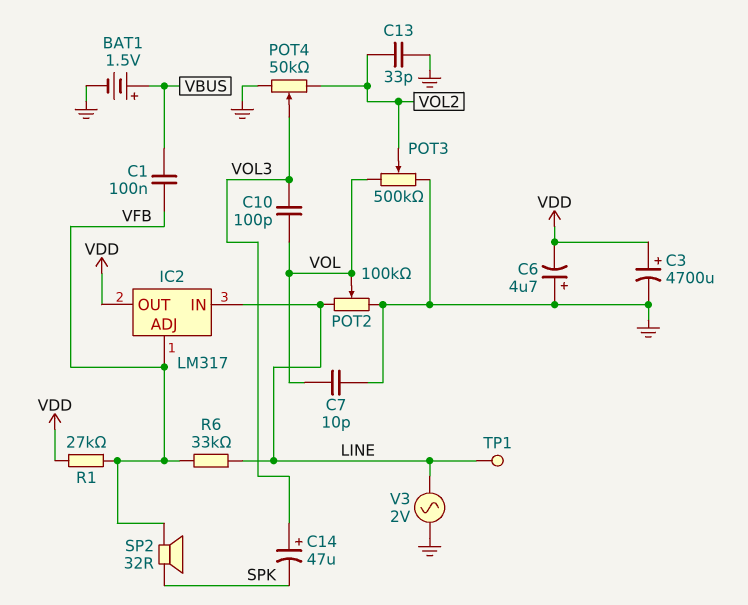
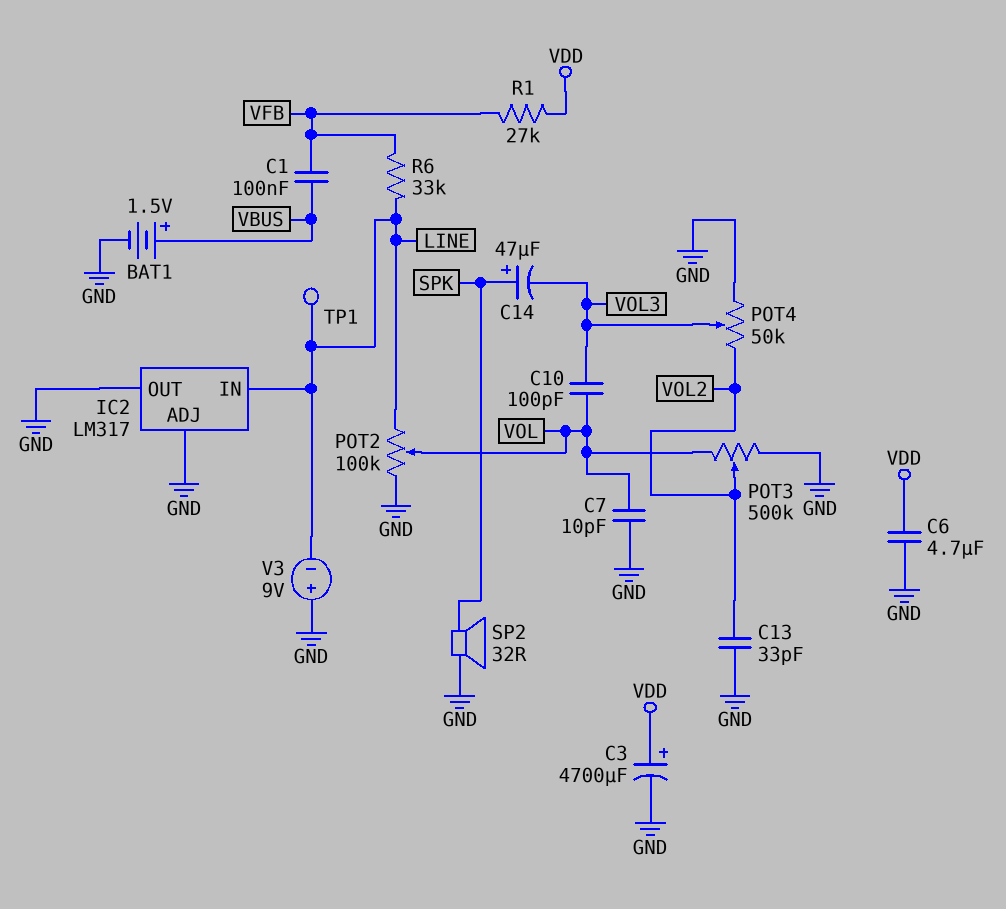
C6: 4.7uF (plus GND, minus VDD) -> 4.7uF (GND, VDD)
C14: 47uF (plus VOL3, minus SPK) -> 47uF (plus SPK, minus VOL3)
IC2 pin ADJ: VFB -> GND
IC2 pin OUT: VDD -> GND
SP2: speaker 32R (SPK, VFB) -> speaker 32R (GND, SPK)
V3: AC 2V (GND, LINE) -> 9V (plus GND, minus LINE)

